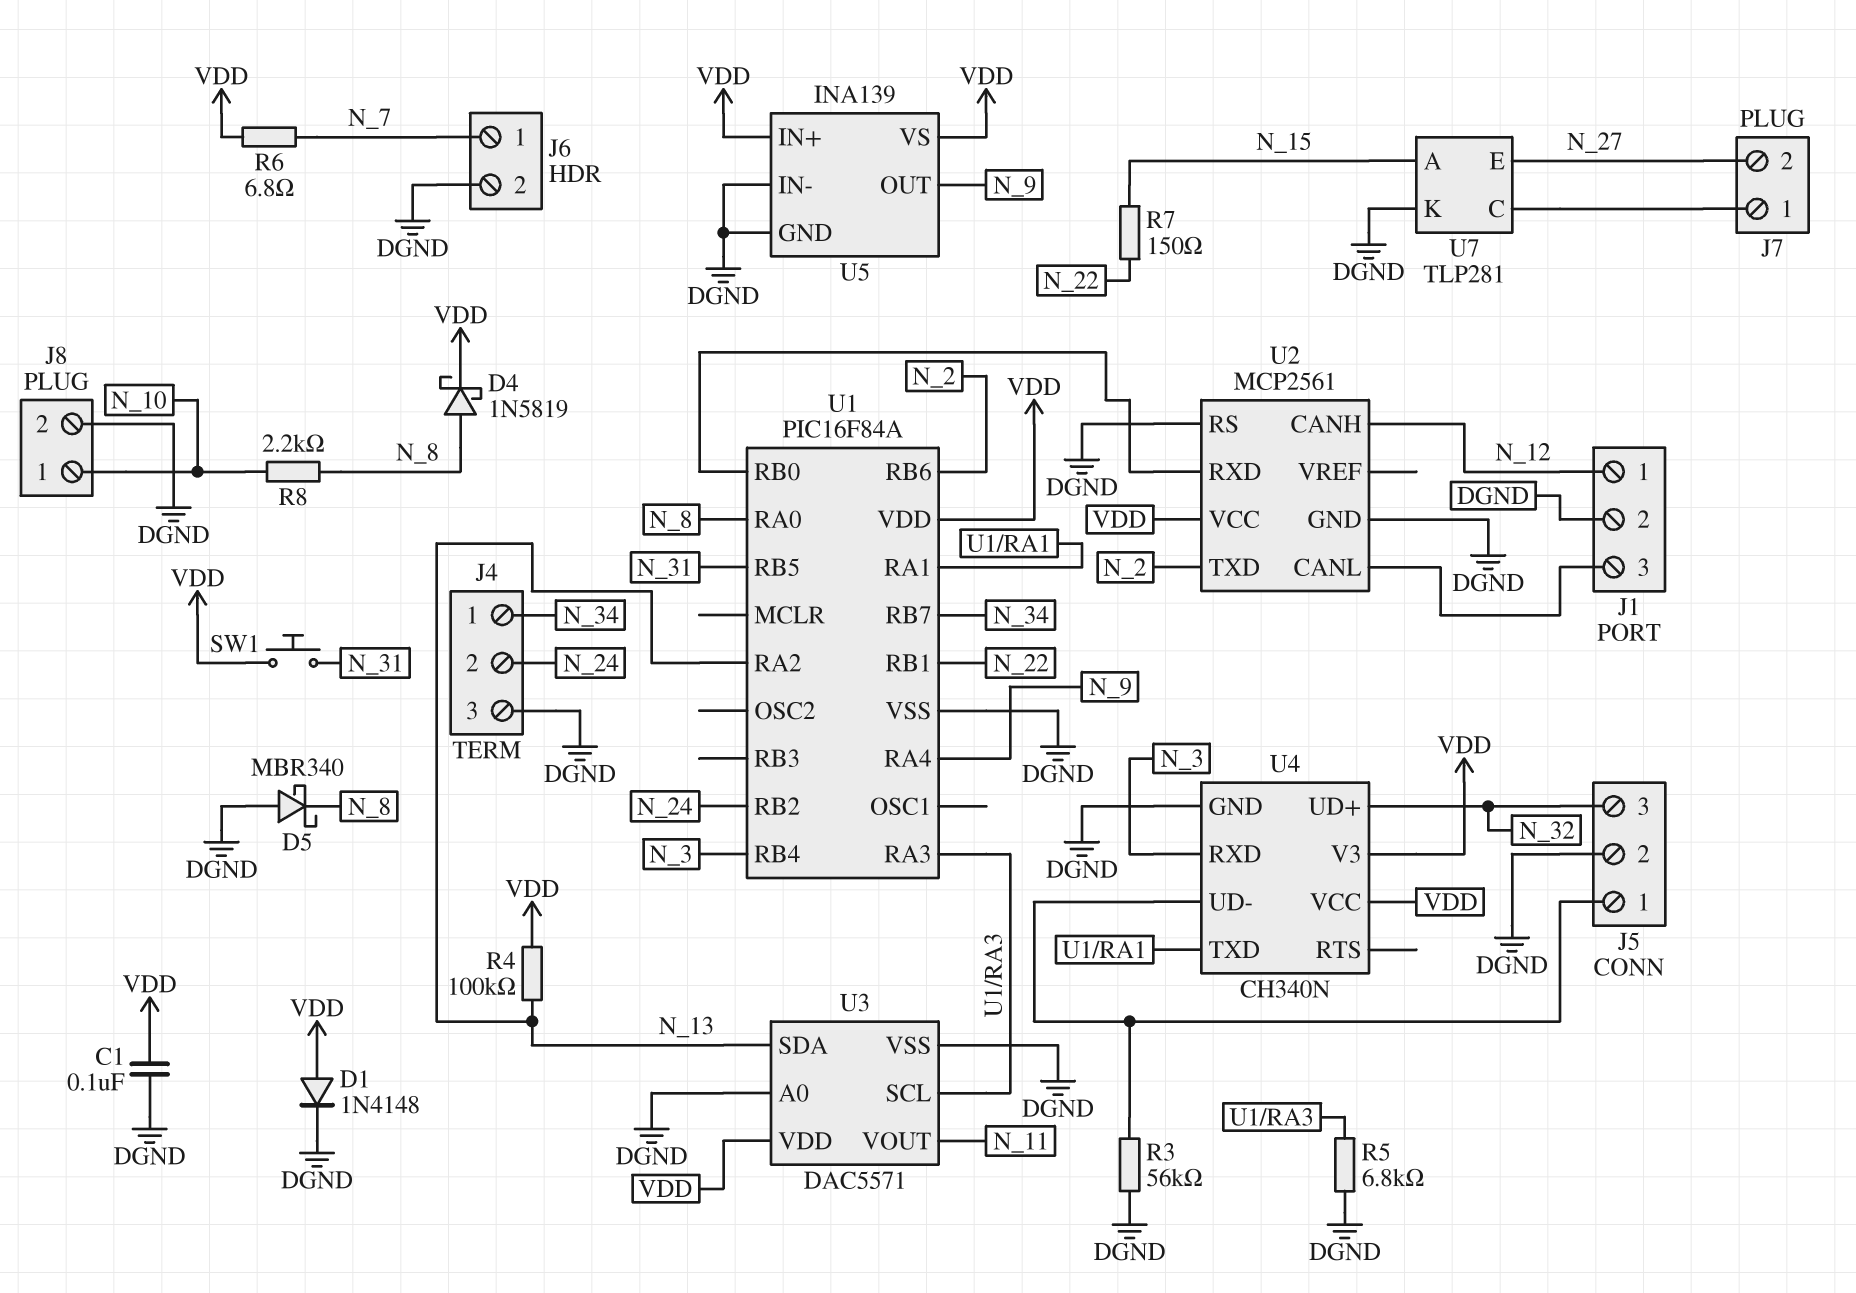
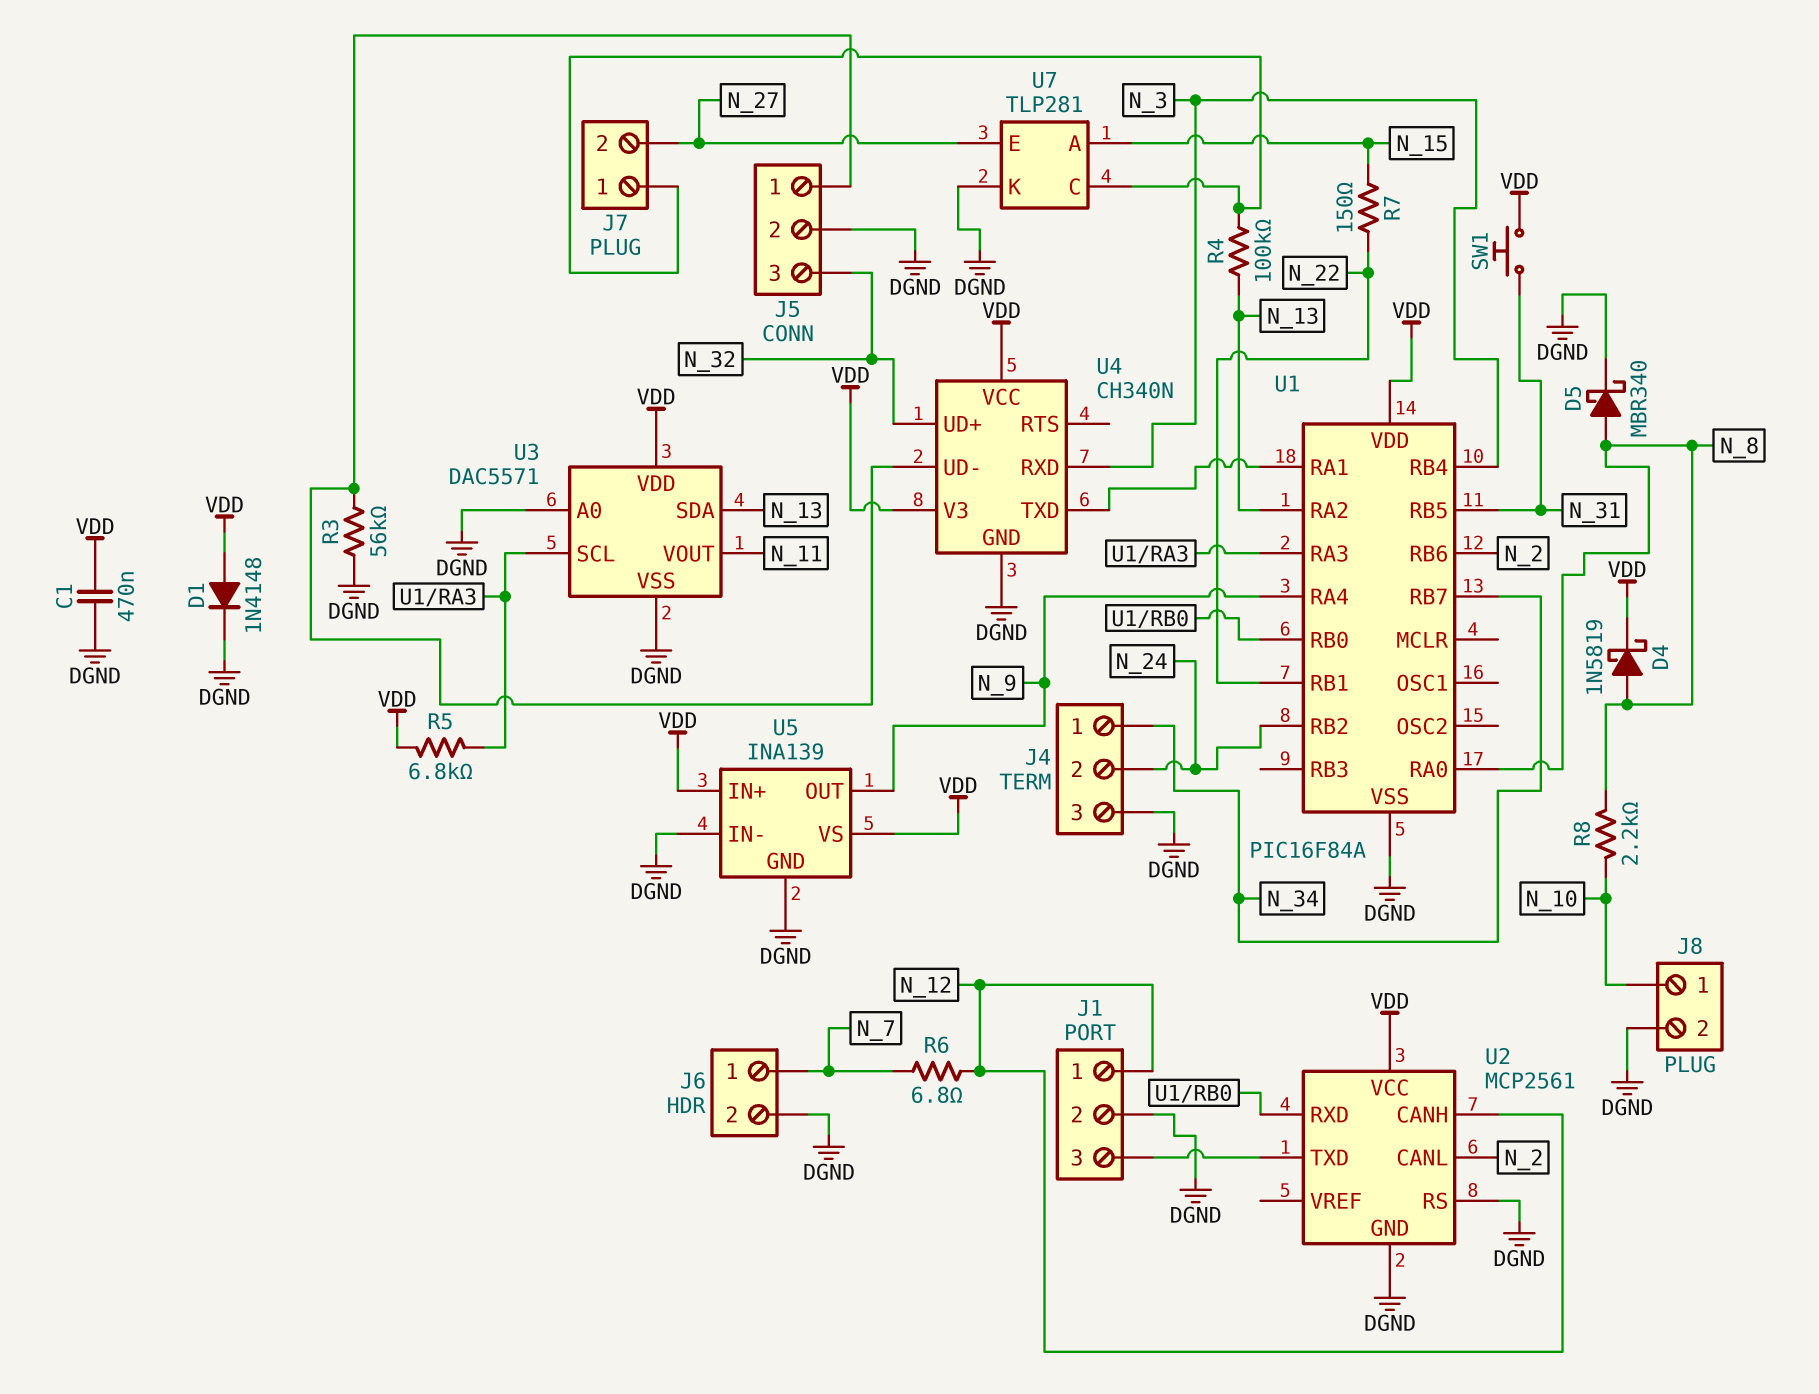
C1: 100nF (DGND, VDD) -> 470nF (DGND, VDD)
D5: schottky MBR340 (A DGND, K N_8) -> schottky MBR340 (A N_8, K DGND)
R4: 100k (N_13, VDD) -> 100k (J7/1, N_13)
R5: 6.8k (DGND, U1/RA3) -> 6.8k (U1/RA3, VDD)
R6: 6.8 (N_7, VDD) -> 6.8 (N_7, N_12)
U2 pin CANL: J1/3 -> N_2
U2 pin TXD: N_2 -> J1/3

